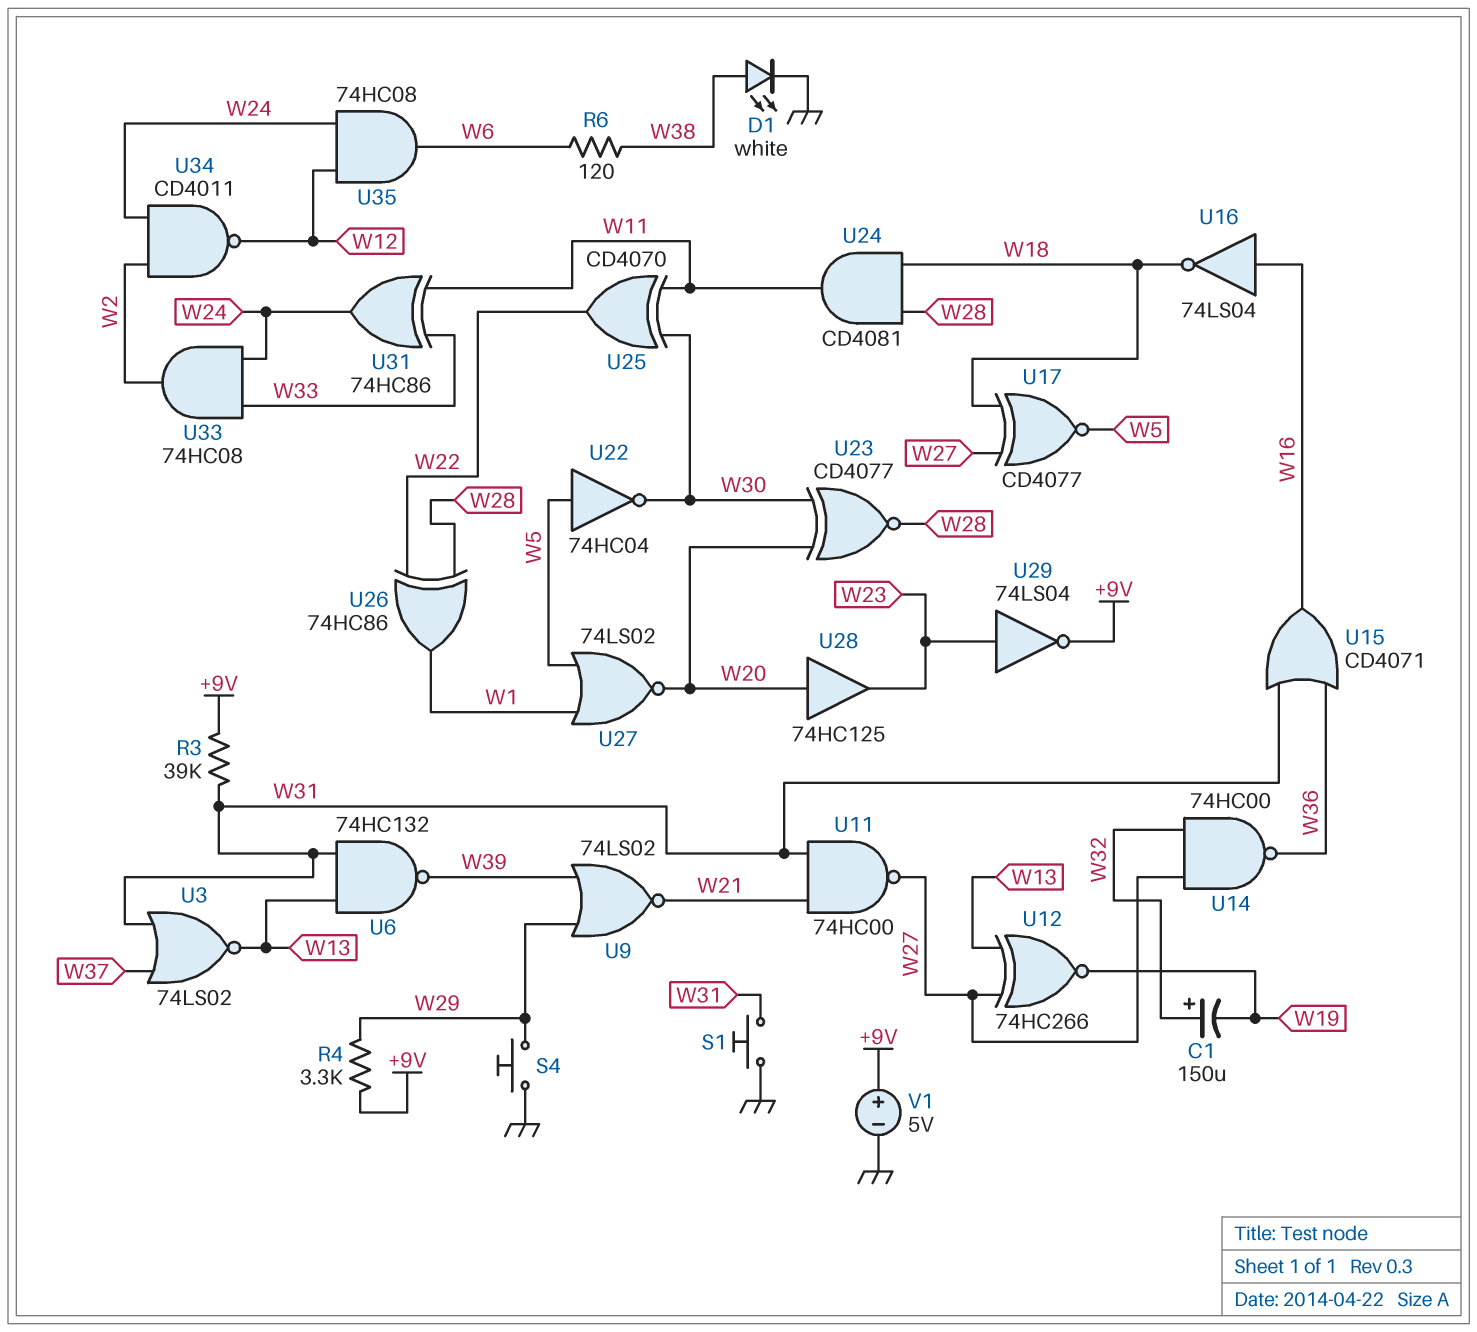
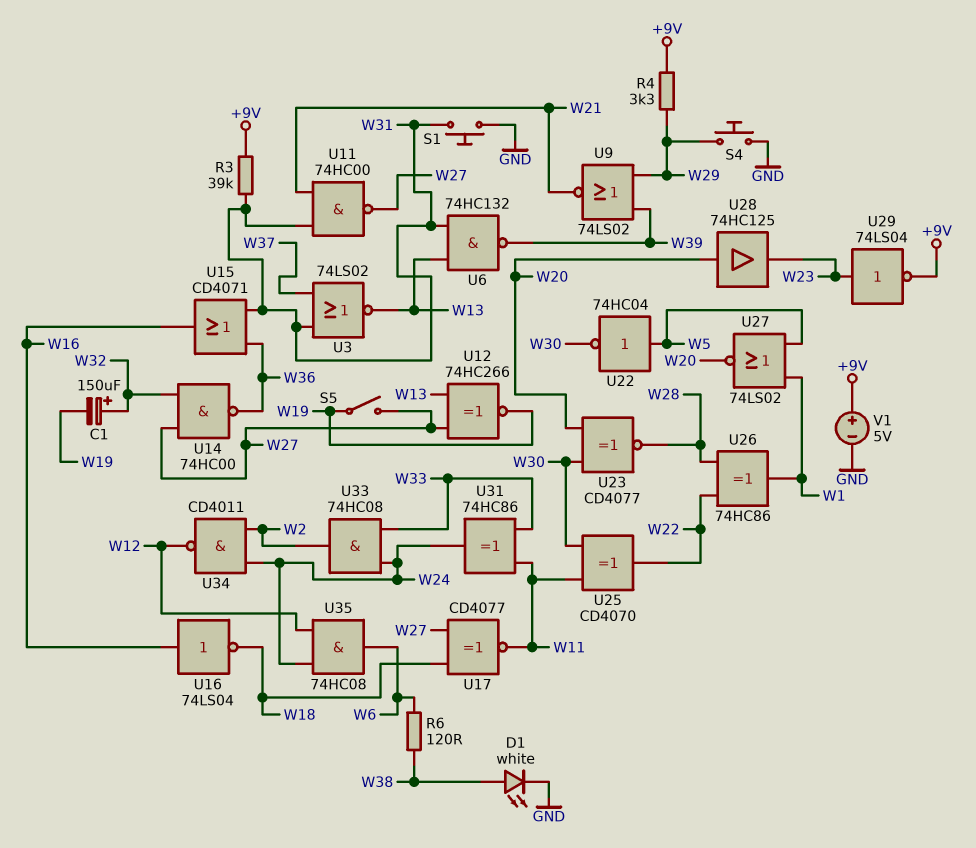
S5: none -> switch (W19, W27)
U17: XNOR CD4077 (in W18, in W27, out W5) -> XNOR CD4077 (in W18, in W27, out W11)
U24: AND CD4081 (in W18, in W28, out W11) -> none

